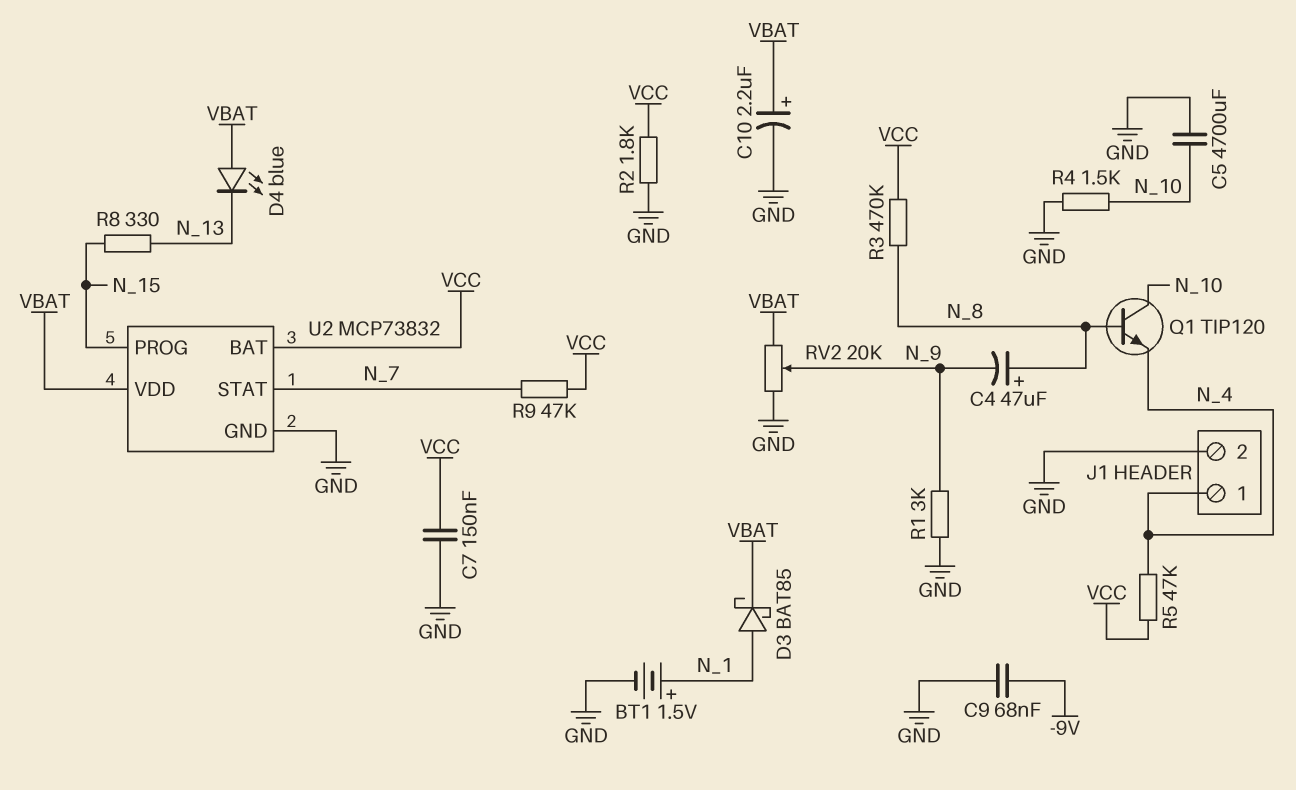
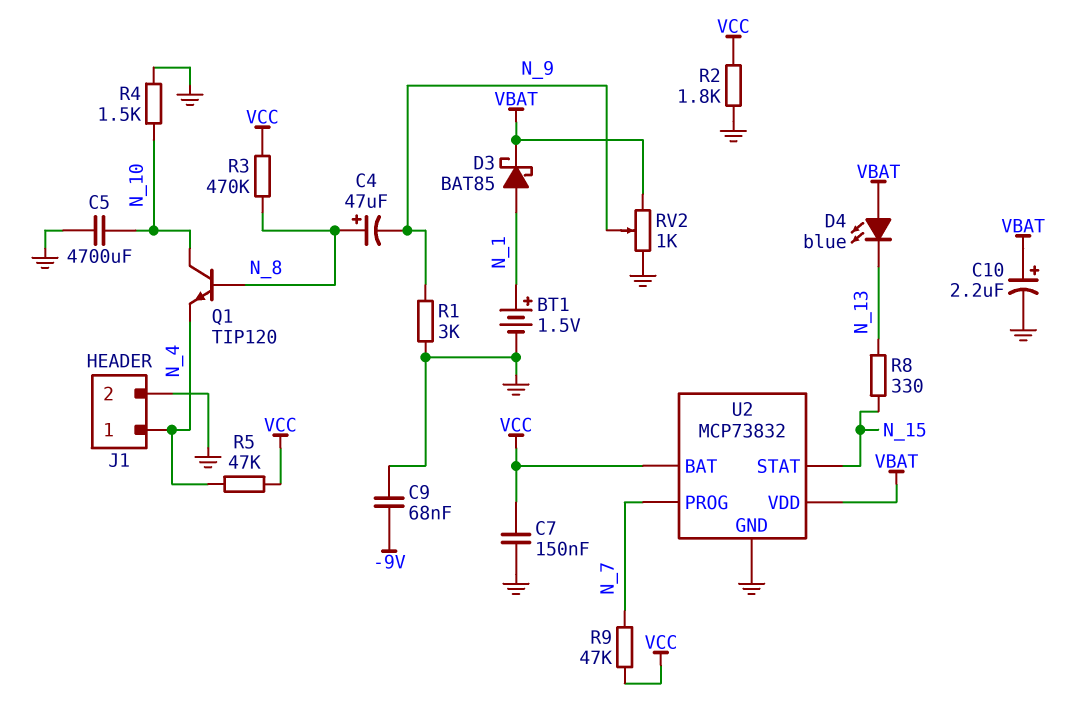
RV2: 20k (GND, VBAT, wiper N_9) -> 1k (GND, VBAT, wiper N_9)
U2 pin PROG: N_15 -> N_7
U2 pin STAT: N_7 -> N_15

